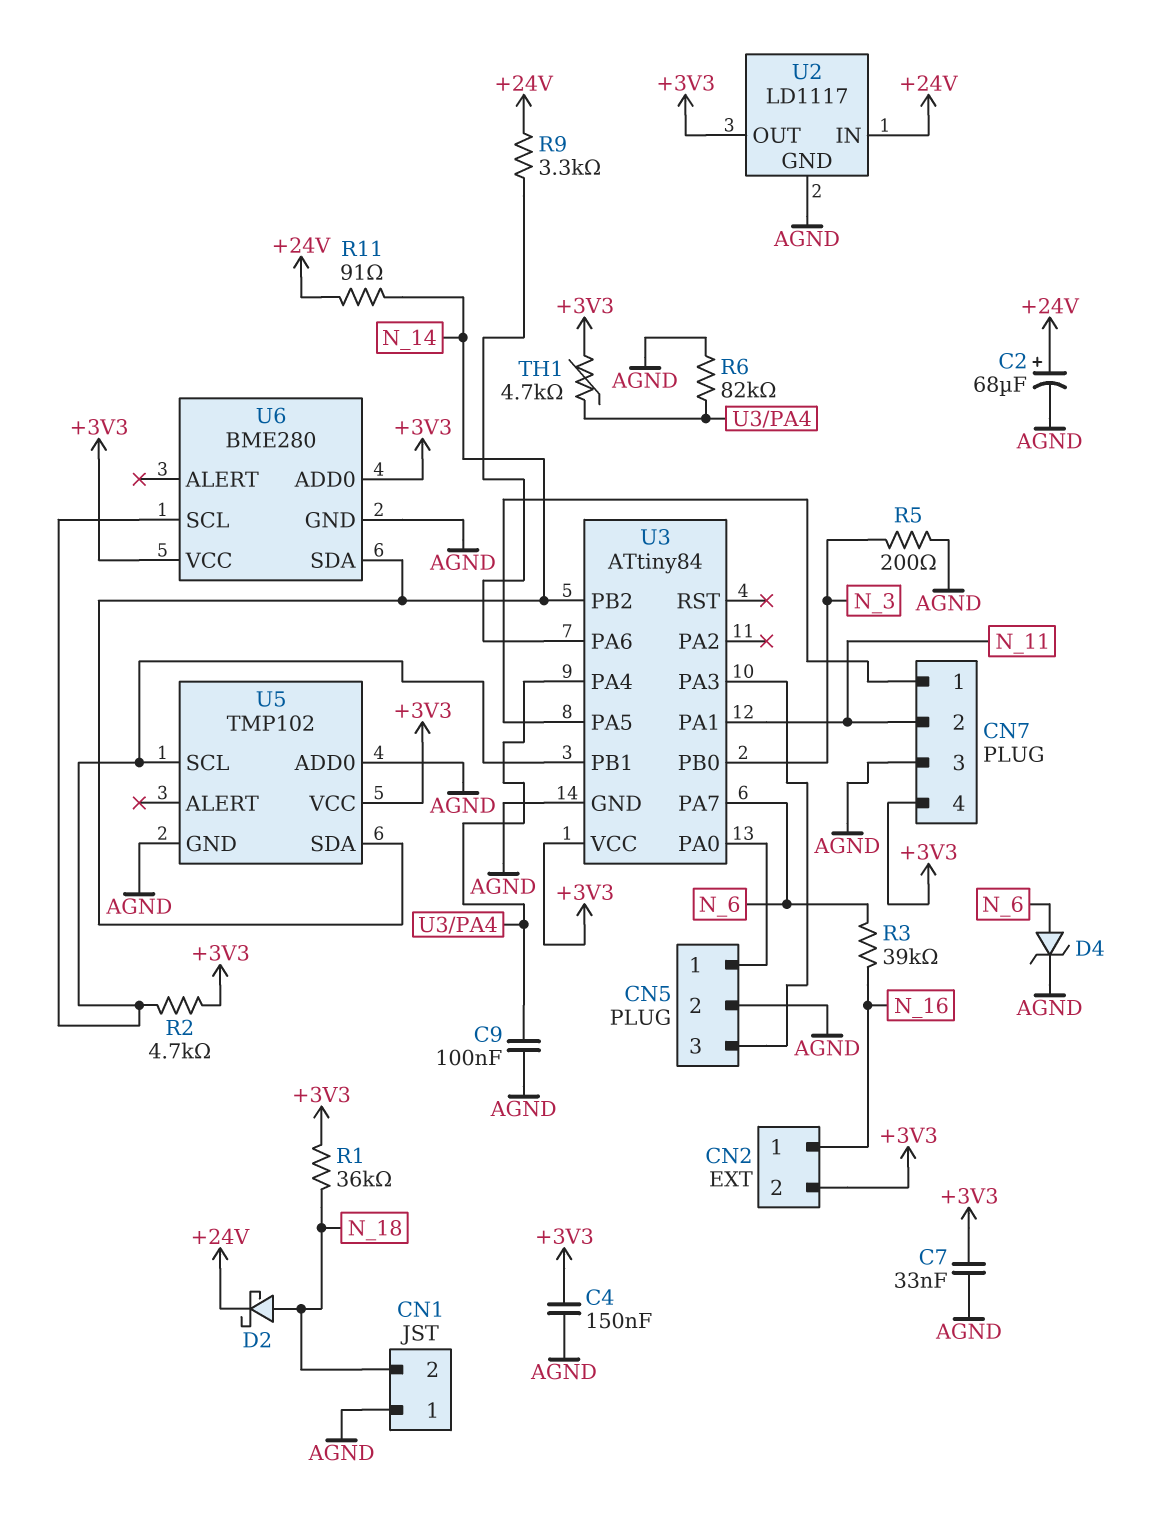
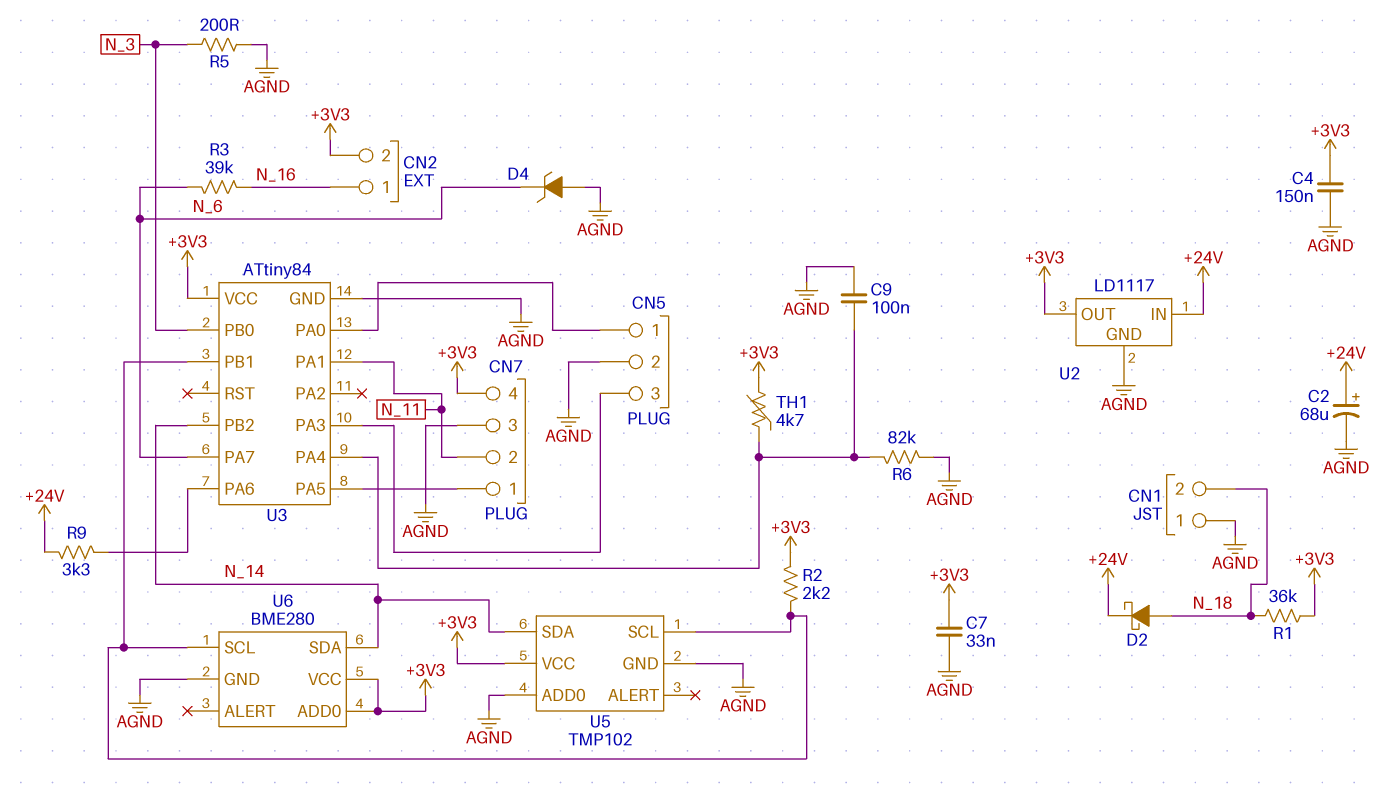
D4: zener (A N_6, K AGND) -> zener (A AGND, K N_6)
R2: 4.7k (+3V3, U3/PB1) -> 2.2k (+3V3, U3/PB1)
R11: 91 (+24V, N_14) -> none

